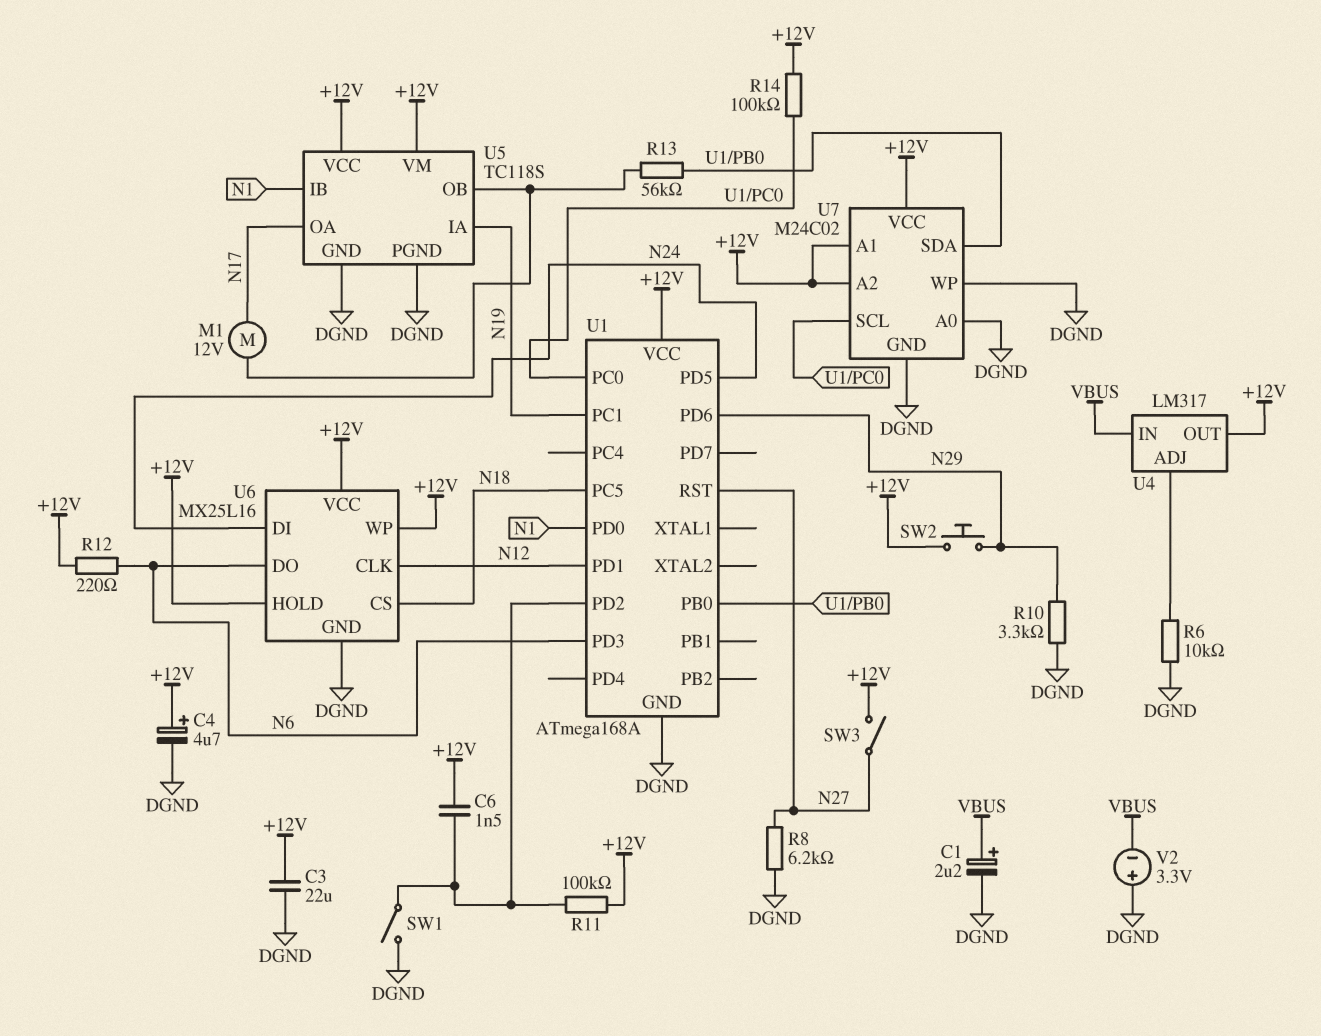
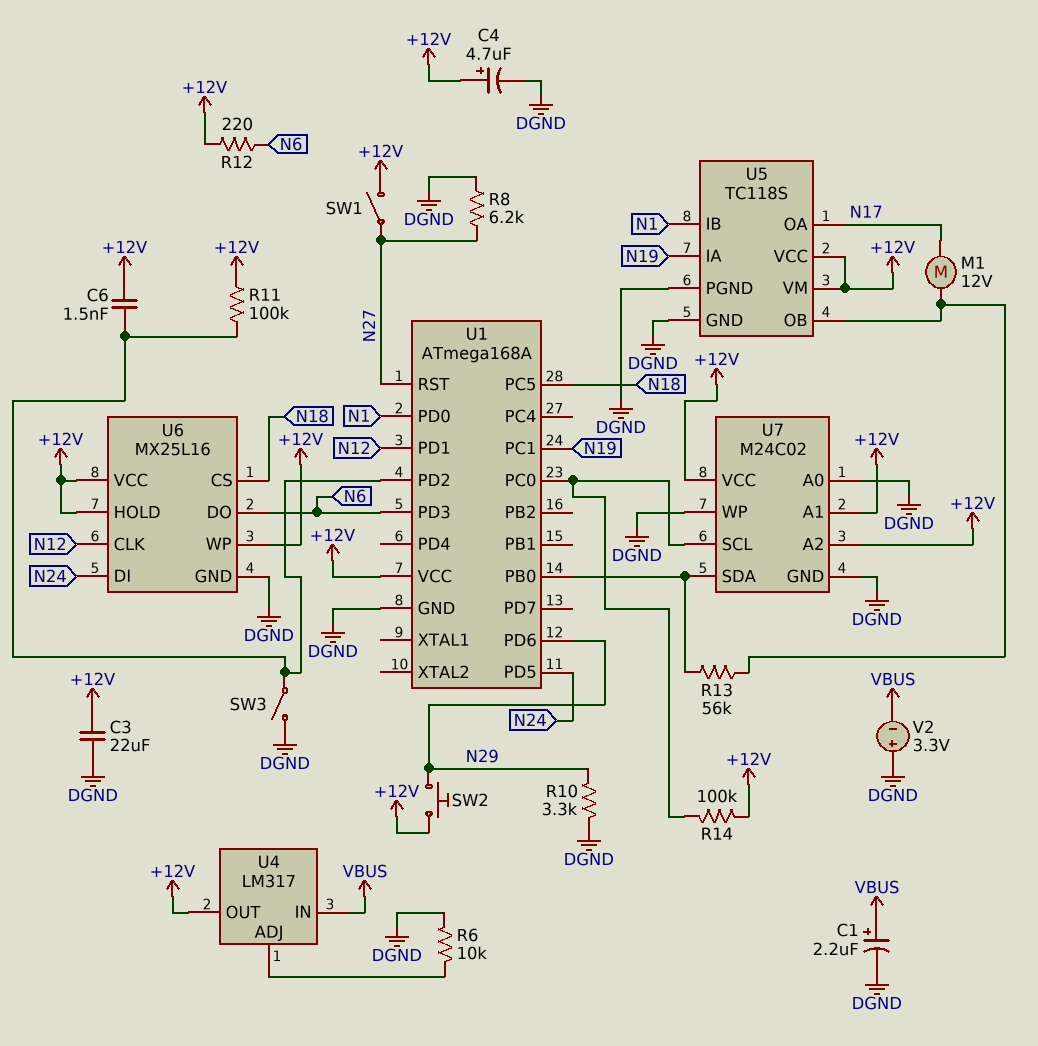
SW1: switch (DGND, U1/PD2) -> switch (+12V, N27)
SW3: switch (+12V, N27) -> switch (DGND, U1/PD2)

